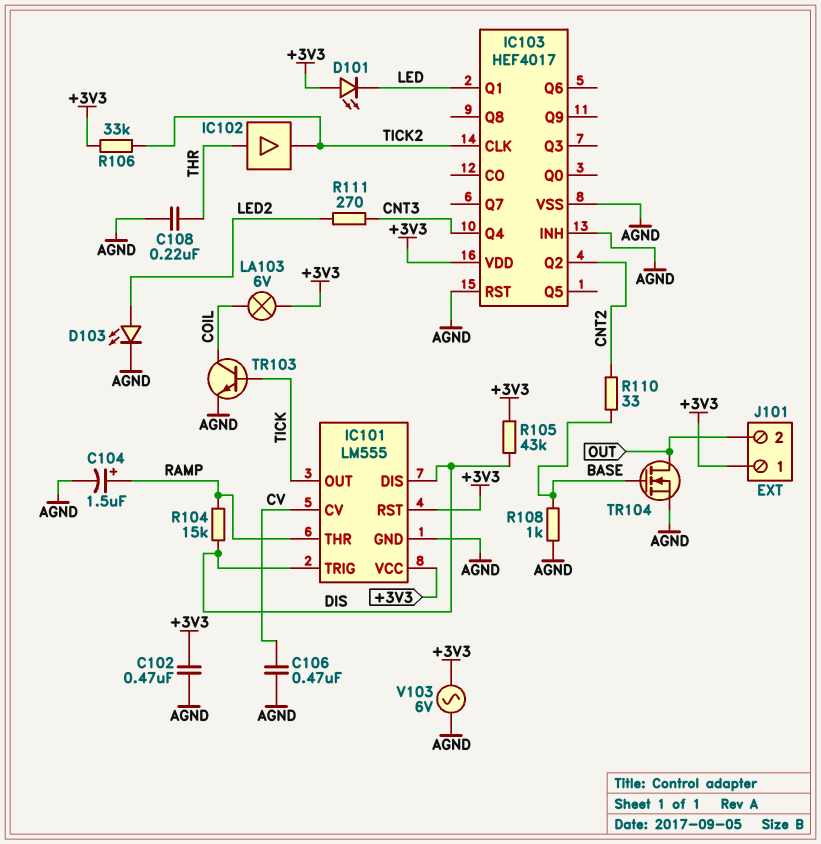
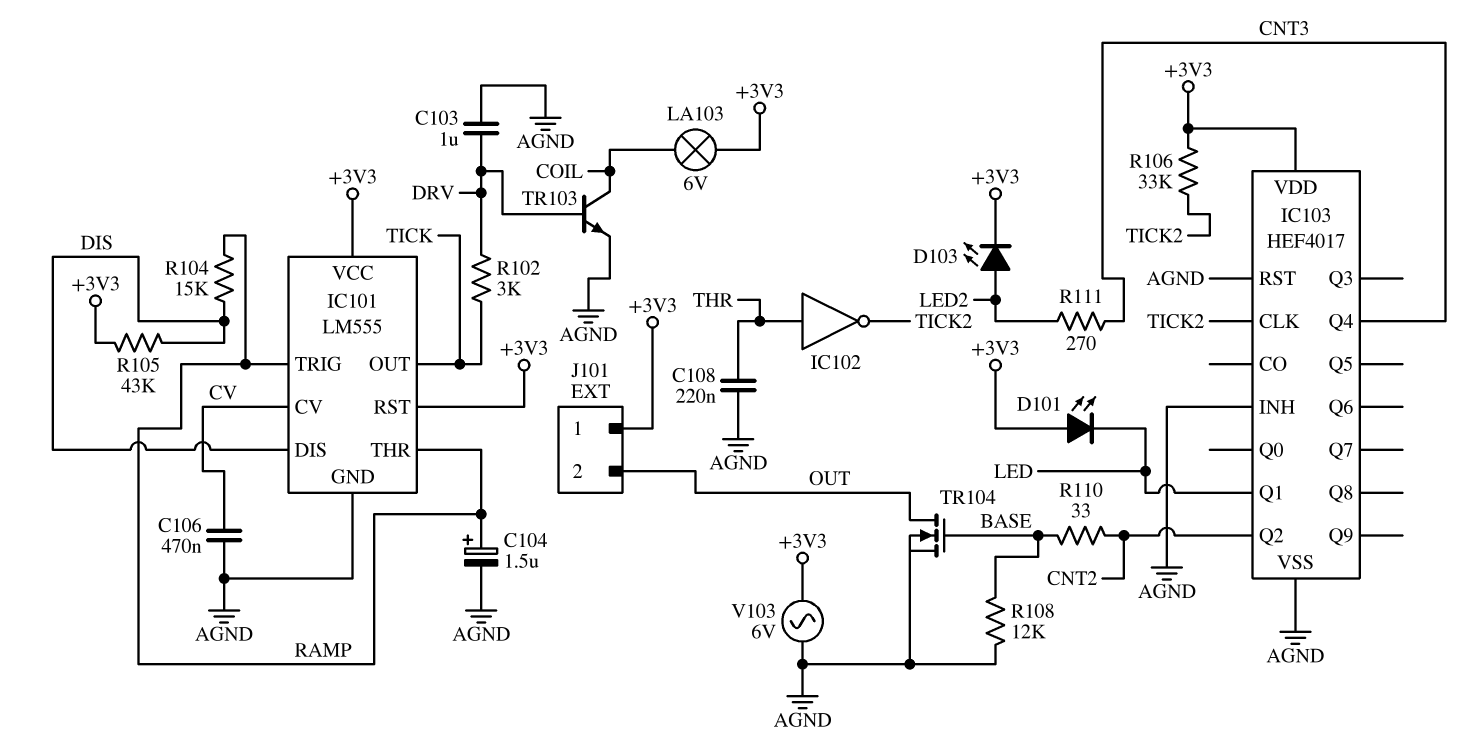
C102: 470nF (+3V3, AGND) -> none
C103: none -> 1uF (AGND, DRV)
D103: LED (A LED2, K AGND) -> LED (A LED2, K +3V3)
IC101 pin TRIG: DIS -> RAMP
IC102: buffer (in THR, out TICK2) -> NOT (in THR, out TICK2)
R102: none -> 3k (DRV, TICK)
R108: 1k (AGND, BASE) -> 12k (AGND, BASE)
TR103: NPN (B TICK, C COIL, E AGND) -> NPN (B DRV, C COIL, E AGND)

